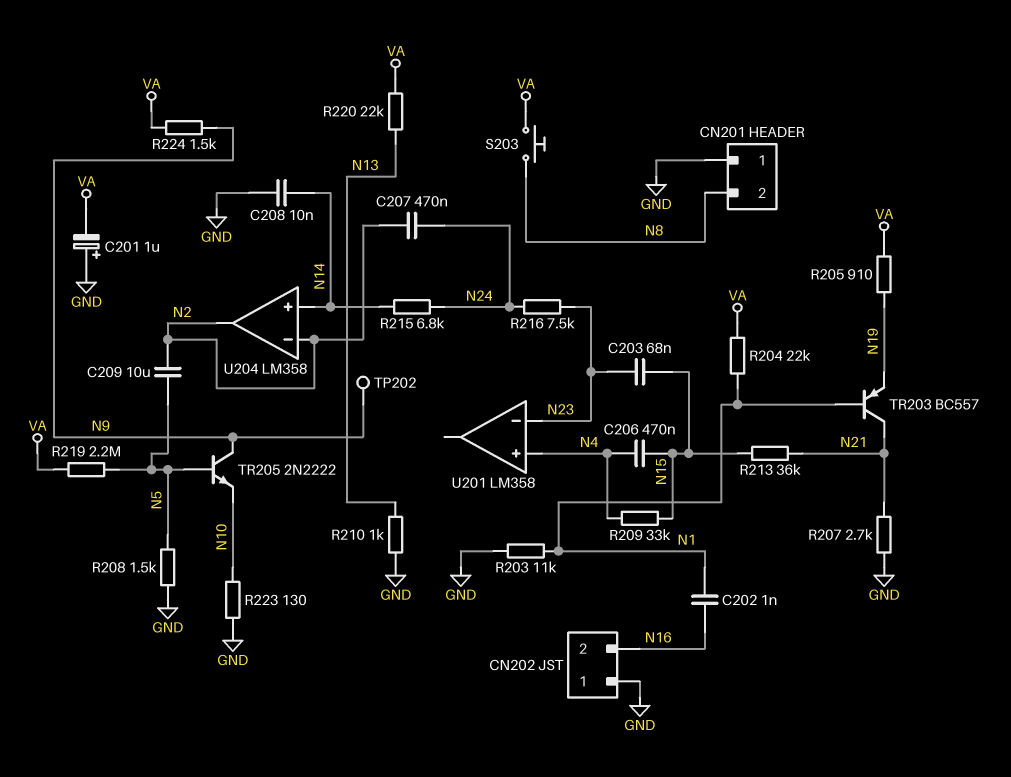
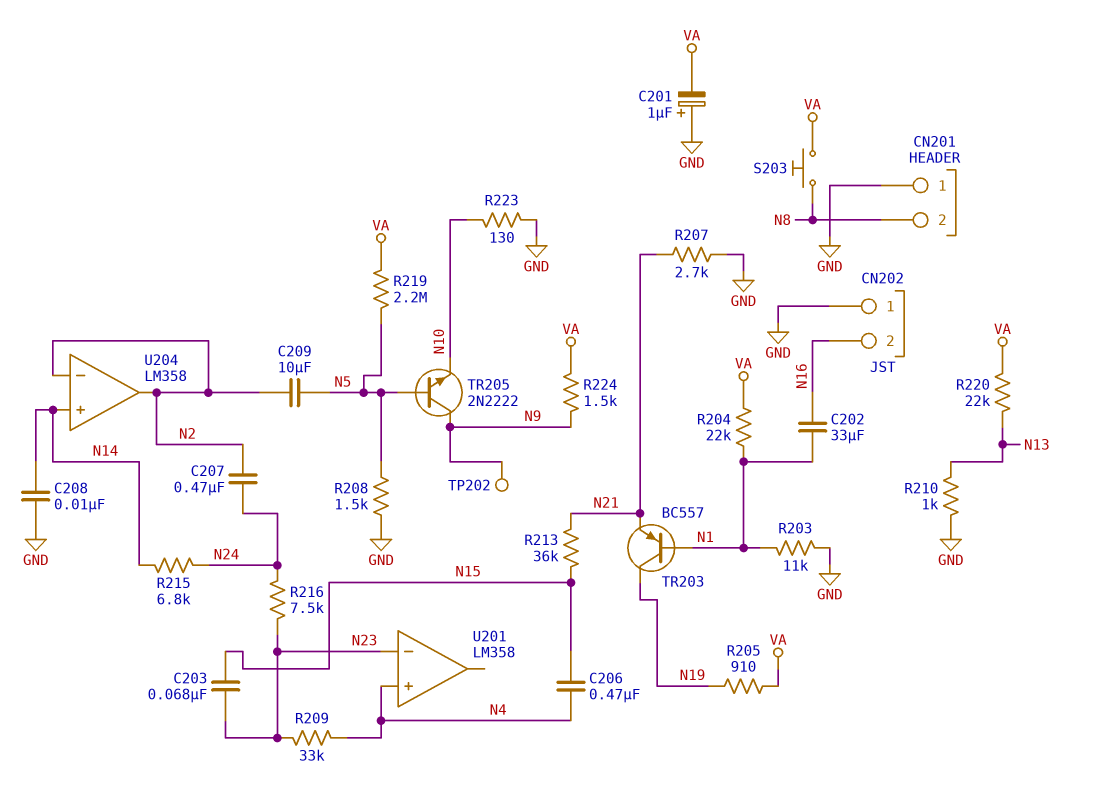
C202: 1nF (N1, N16) -> 33uF (N1, N16)
R209: 33k (N4, N15) -> 33k (N4, N23)
TR203: PNP BC557 (B N1, C N21, E N19) -> PNP BC557 (B N1, C N19, E N21)

